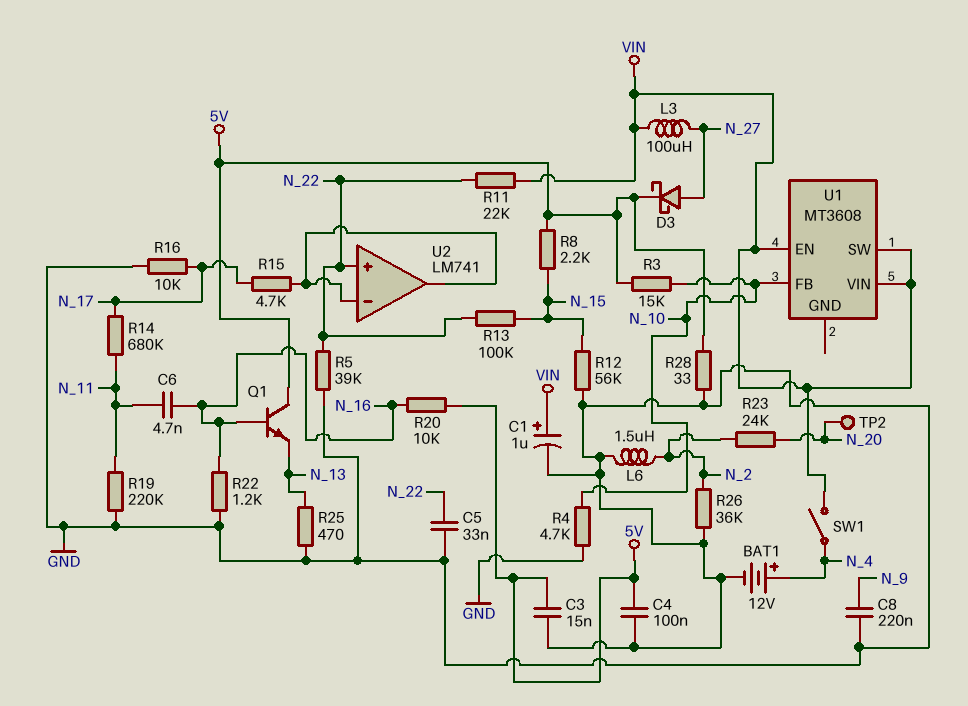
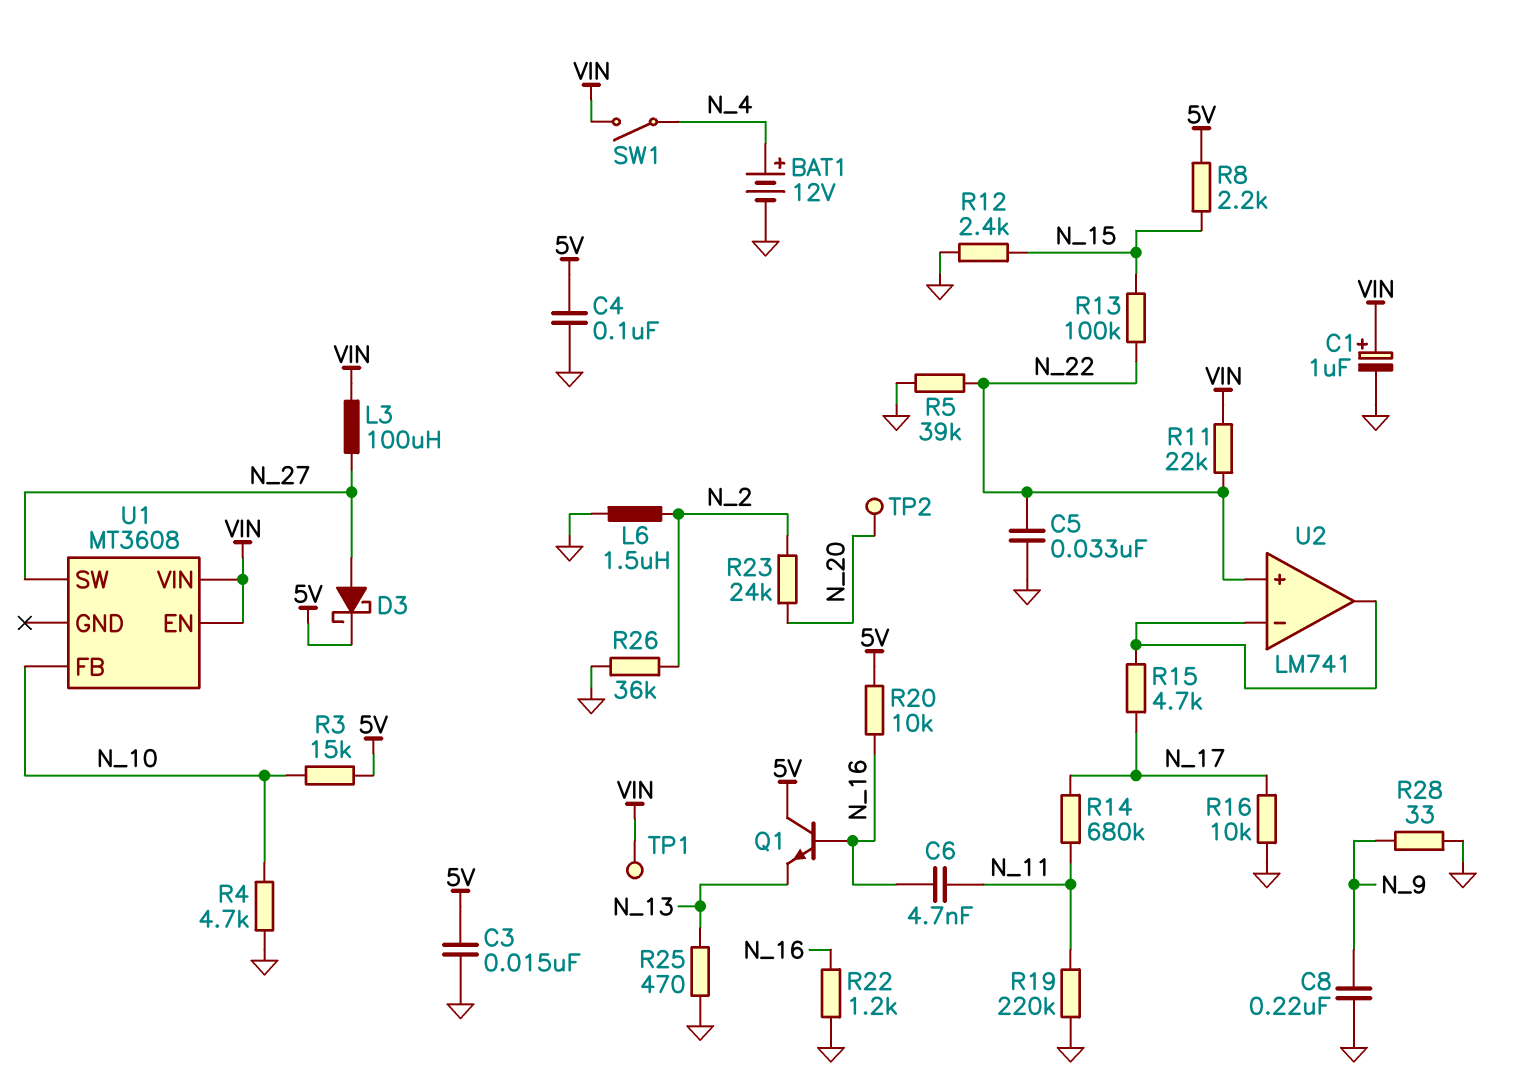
R12: 56k (GND, N_15) -> 2.4k (GND, N_15)
R28: 33 (5V, GND) -> 33 (GND, N_9)
TP1: none -> test point (VIN)
U1 pin SW: VIN -> N_27

